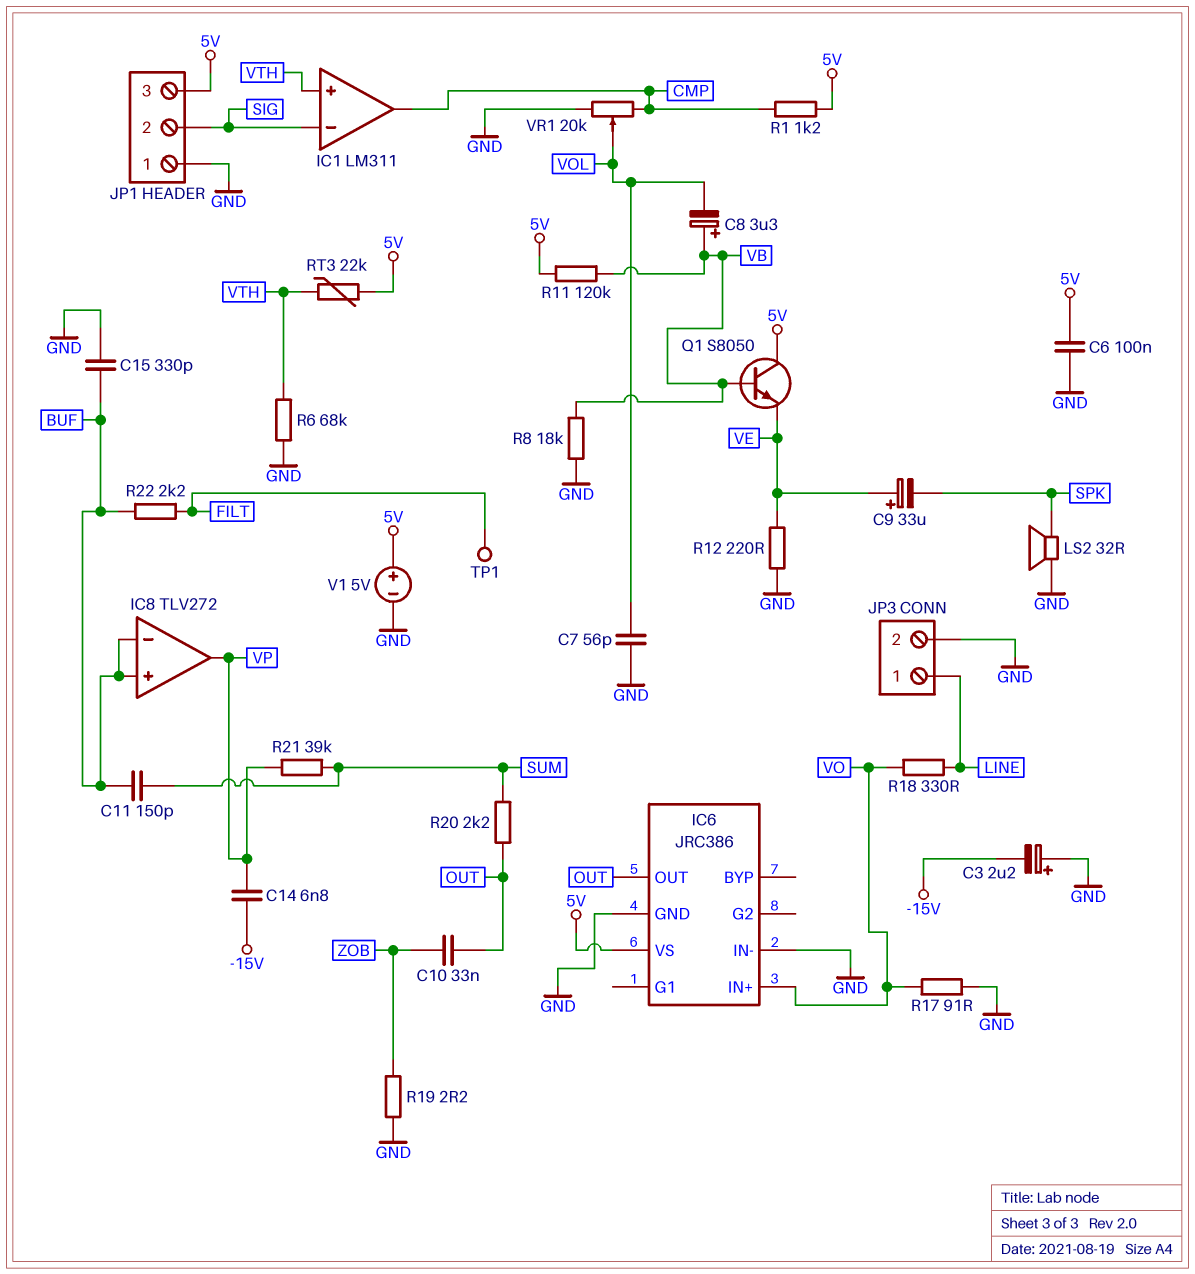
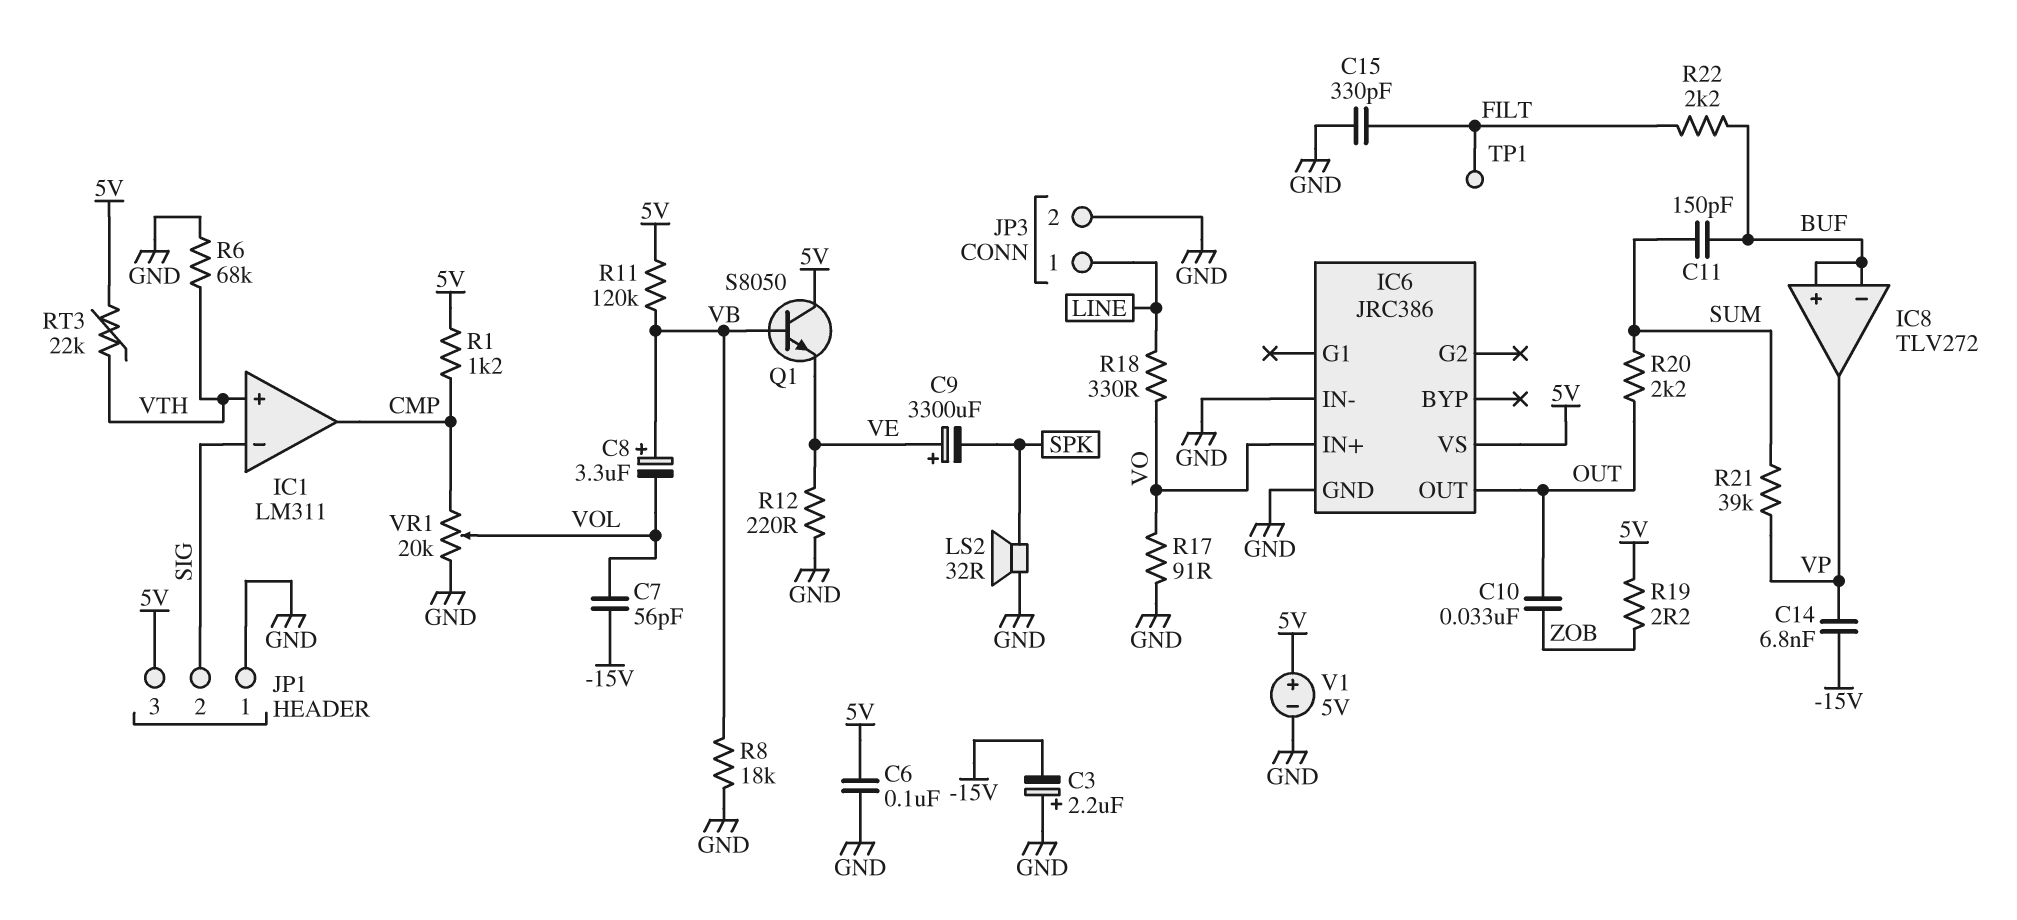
C7: 56pF (GND, VOL) -> 56pF (-15V, VOL)
C9: 33uF (plus VE, minus SPK) -> 3300uF (plus VE, minus SPK)
C15: 330pF (BUF, GND) -> 330pF (FILT, GND)
R19: 2.2 (GND, ZOB) -> 2.2 (5V, ZOB)

